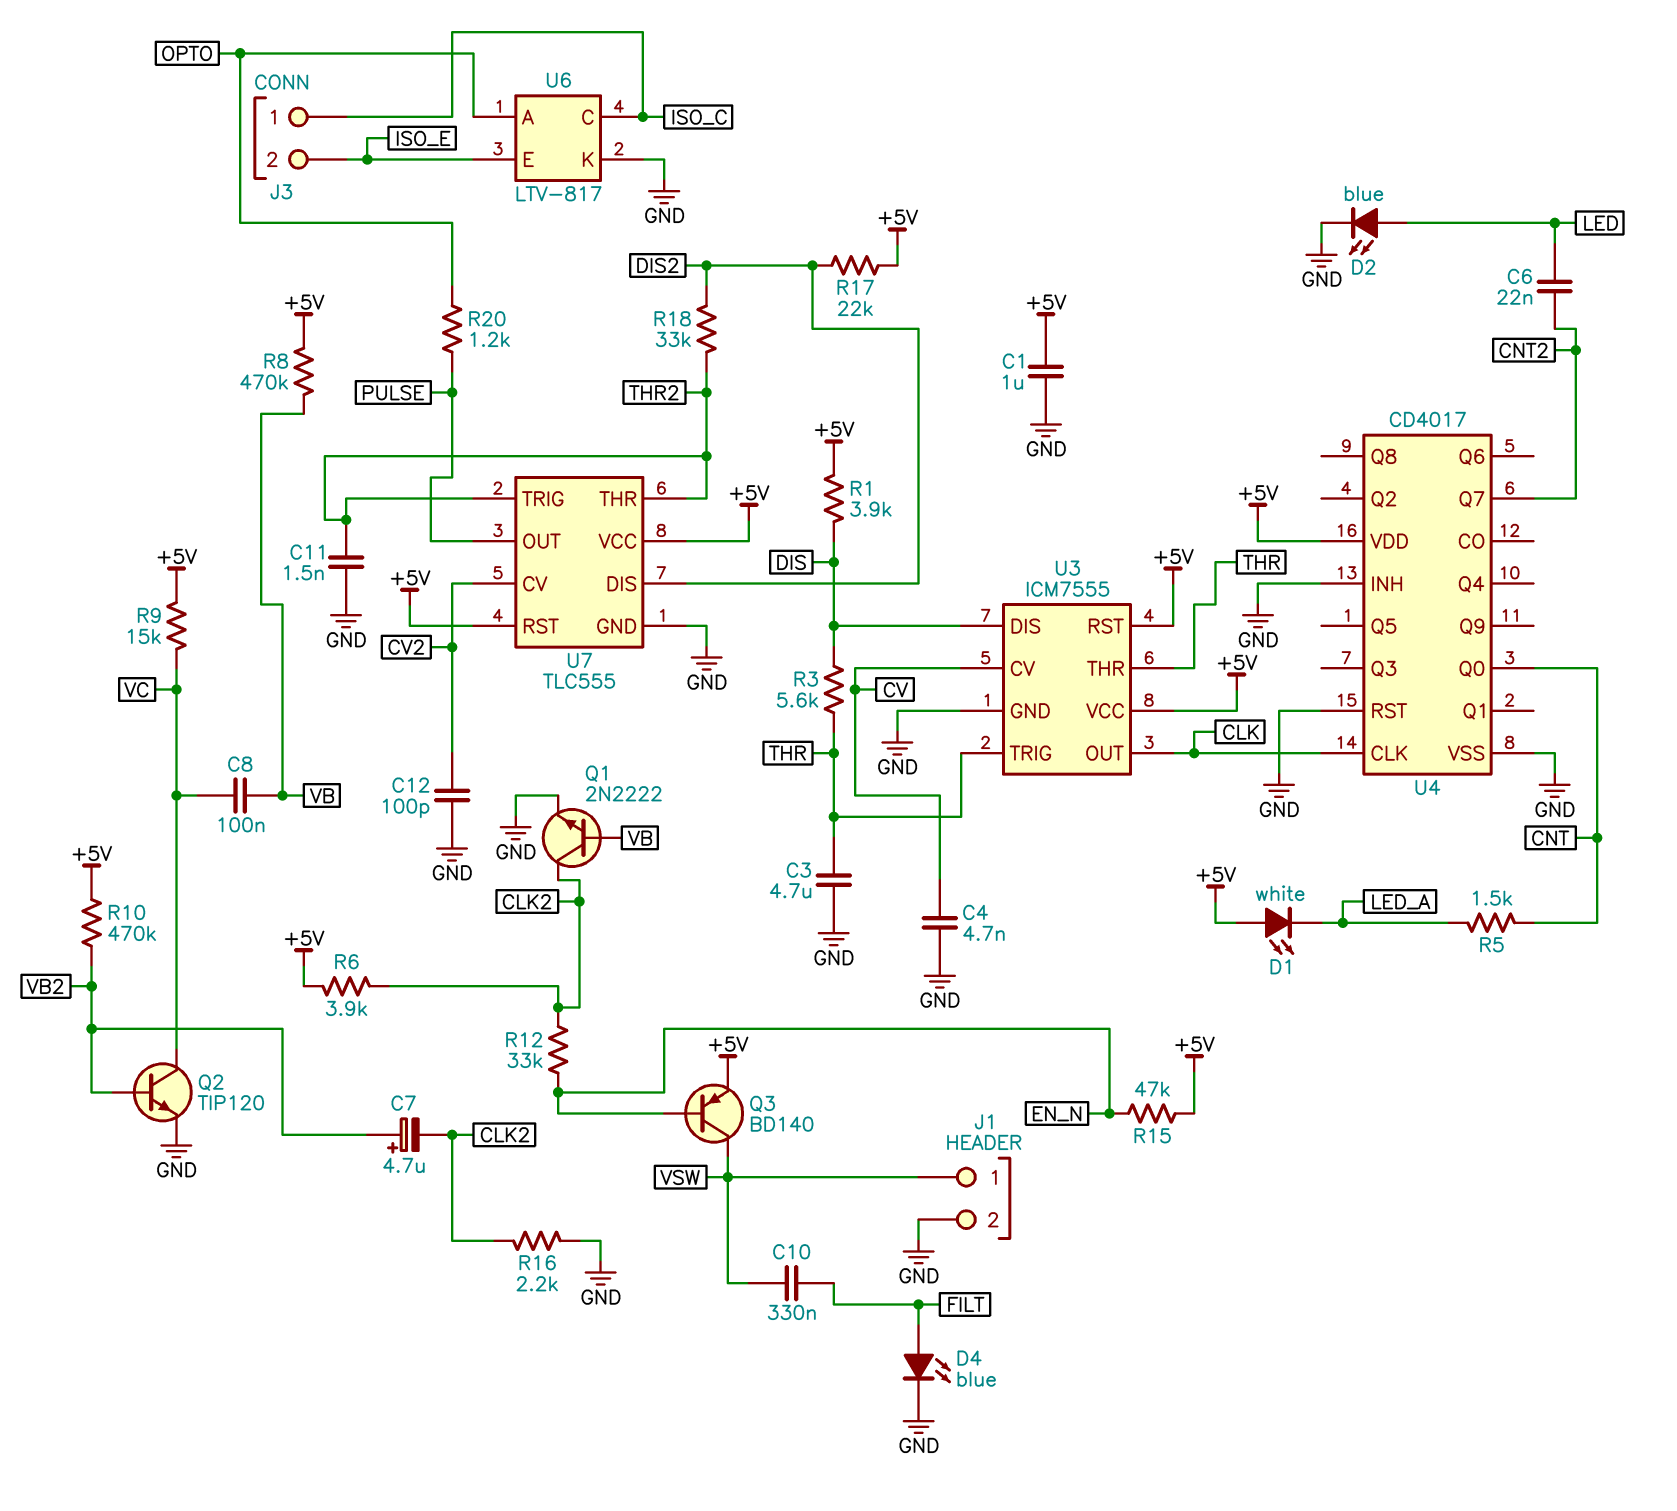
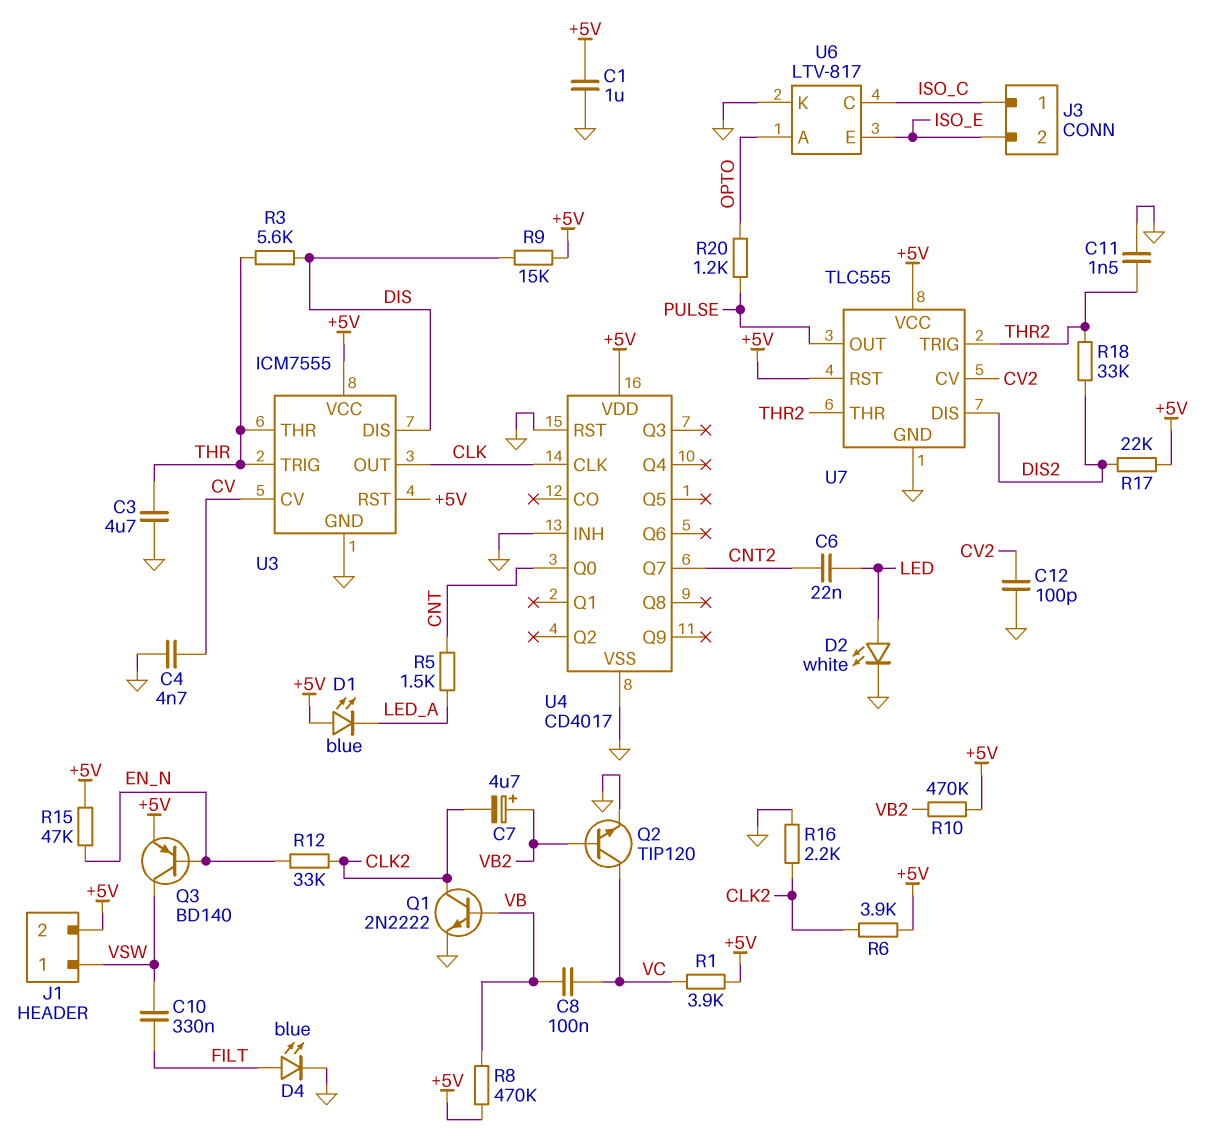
D1: LED white (A +5V, K LED_A) -> LED blue (A +5V, K LED_A)
D2: LED blue (A LED, K GND) -> LED white (A LED, K GND)
J1 pin 2: GND -> +5V
R1: 3.9k (+5V, DIS) -> 3.9k (+5V, VC)
R9: 15k (+5V, VC) -> 15k (+5V, DIS)

